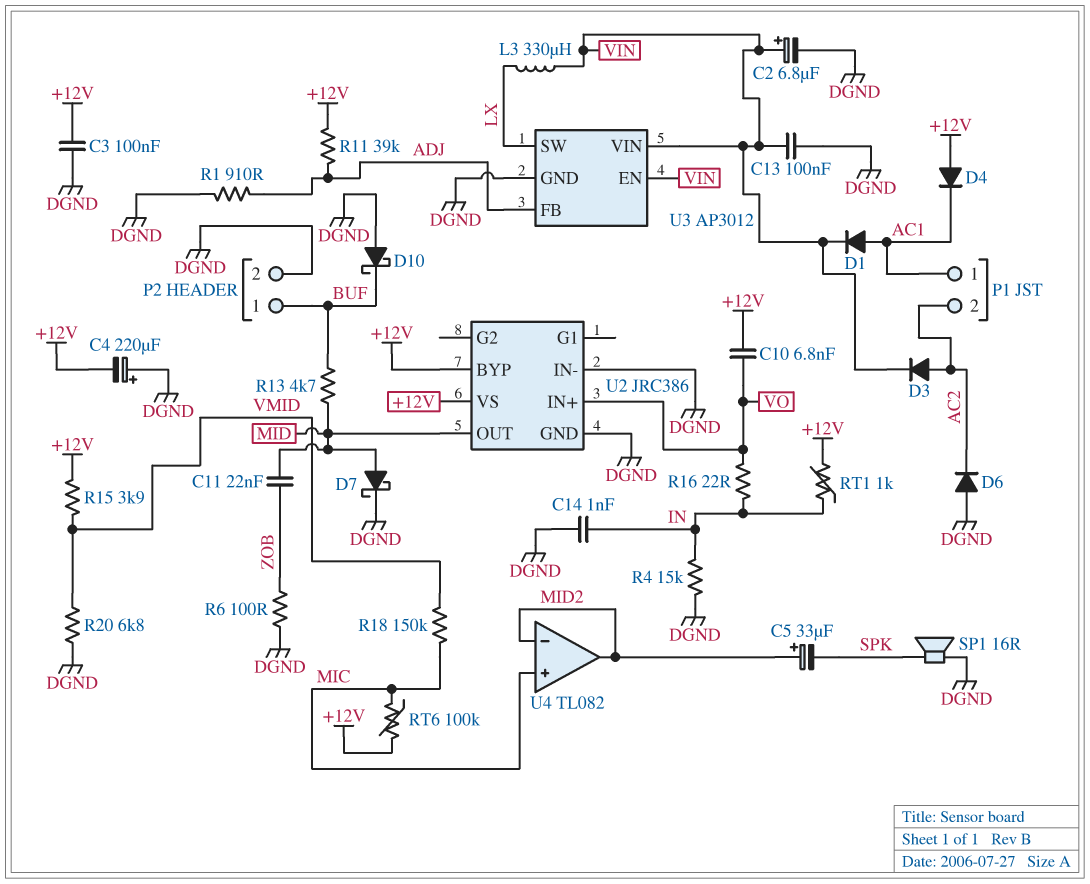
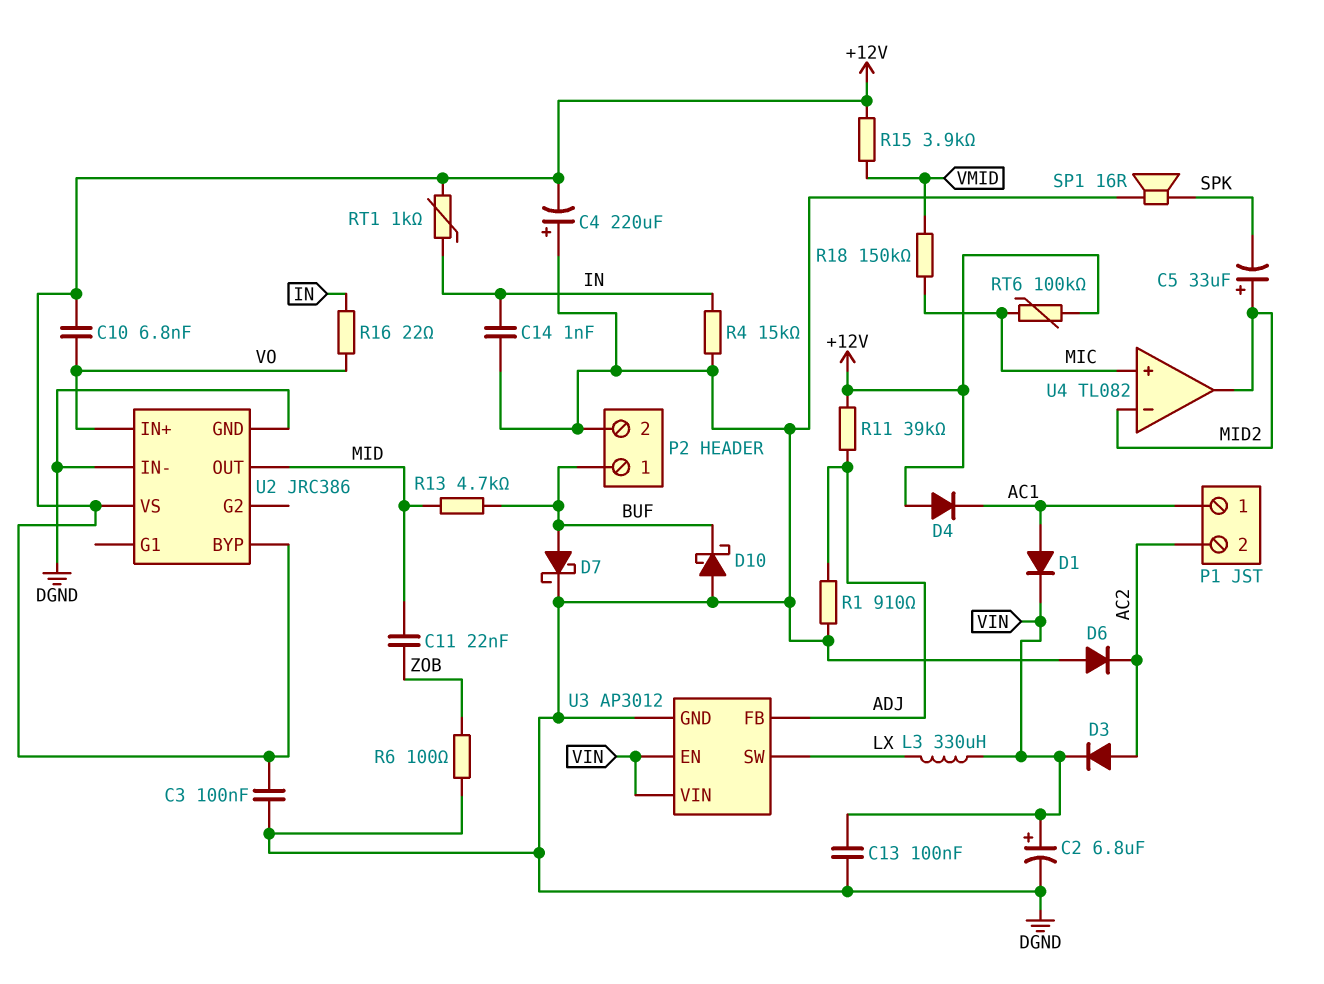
D7: schottky (A MID, K DGND) -> schottky (A BUF, K DGND)
R20: 6.8k (DGND, VMID) -> none

